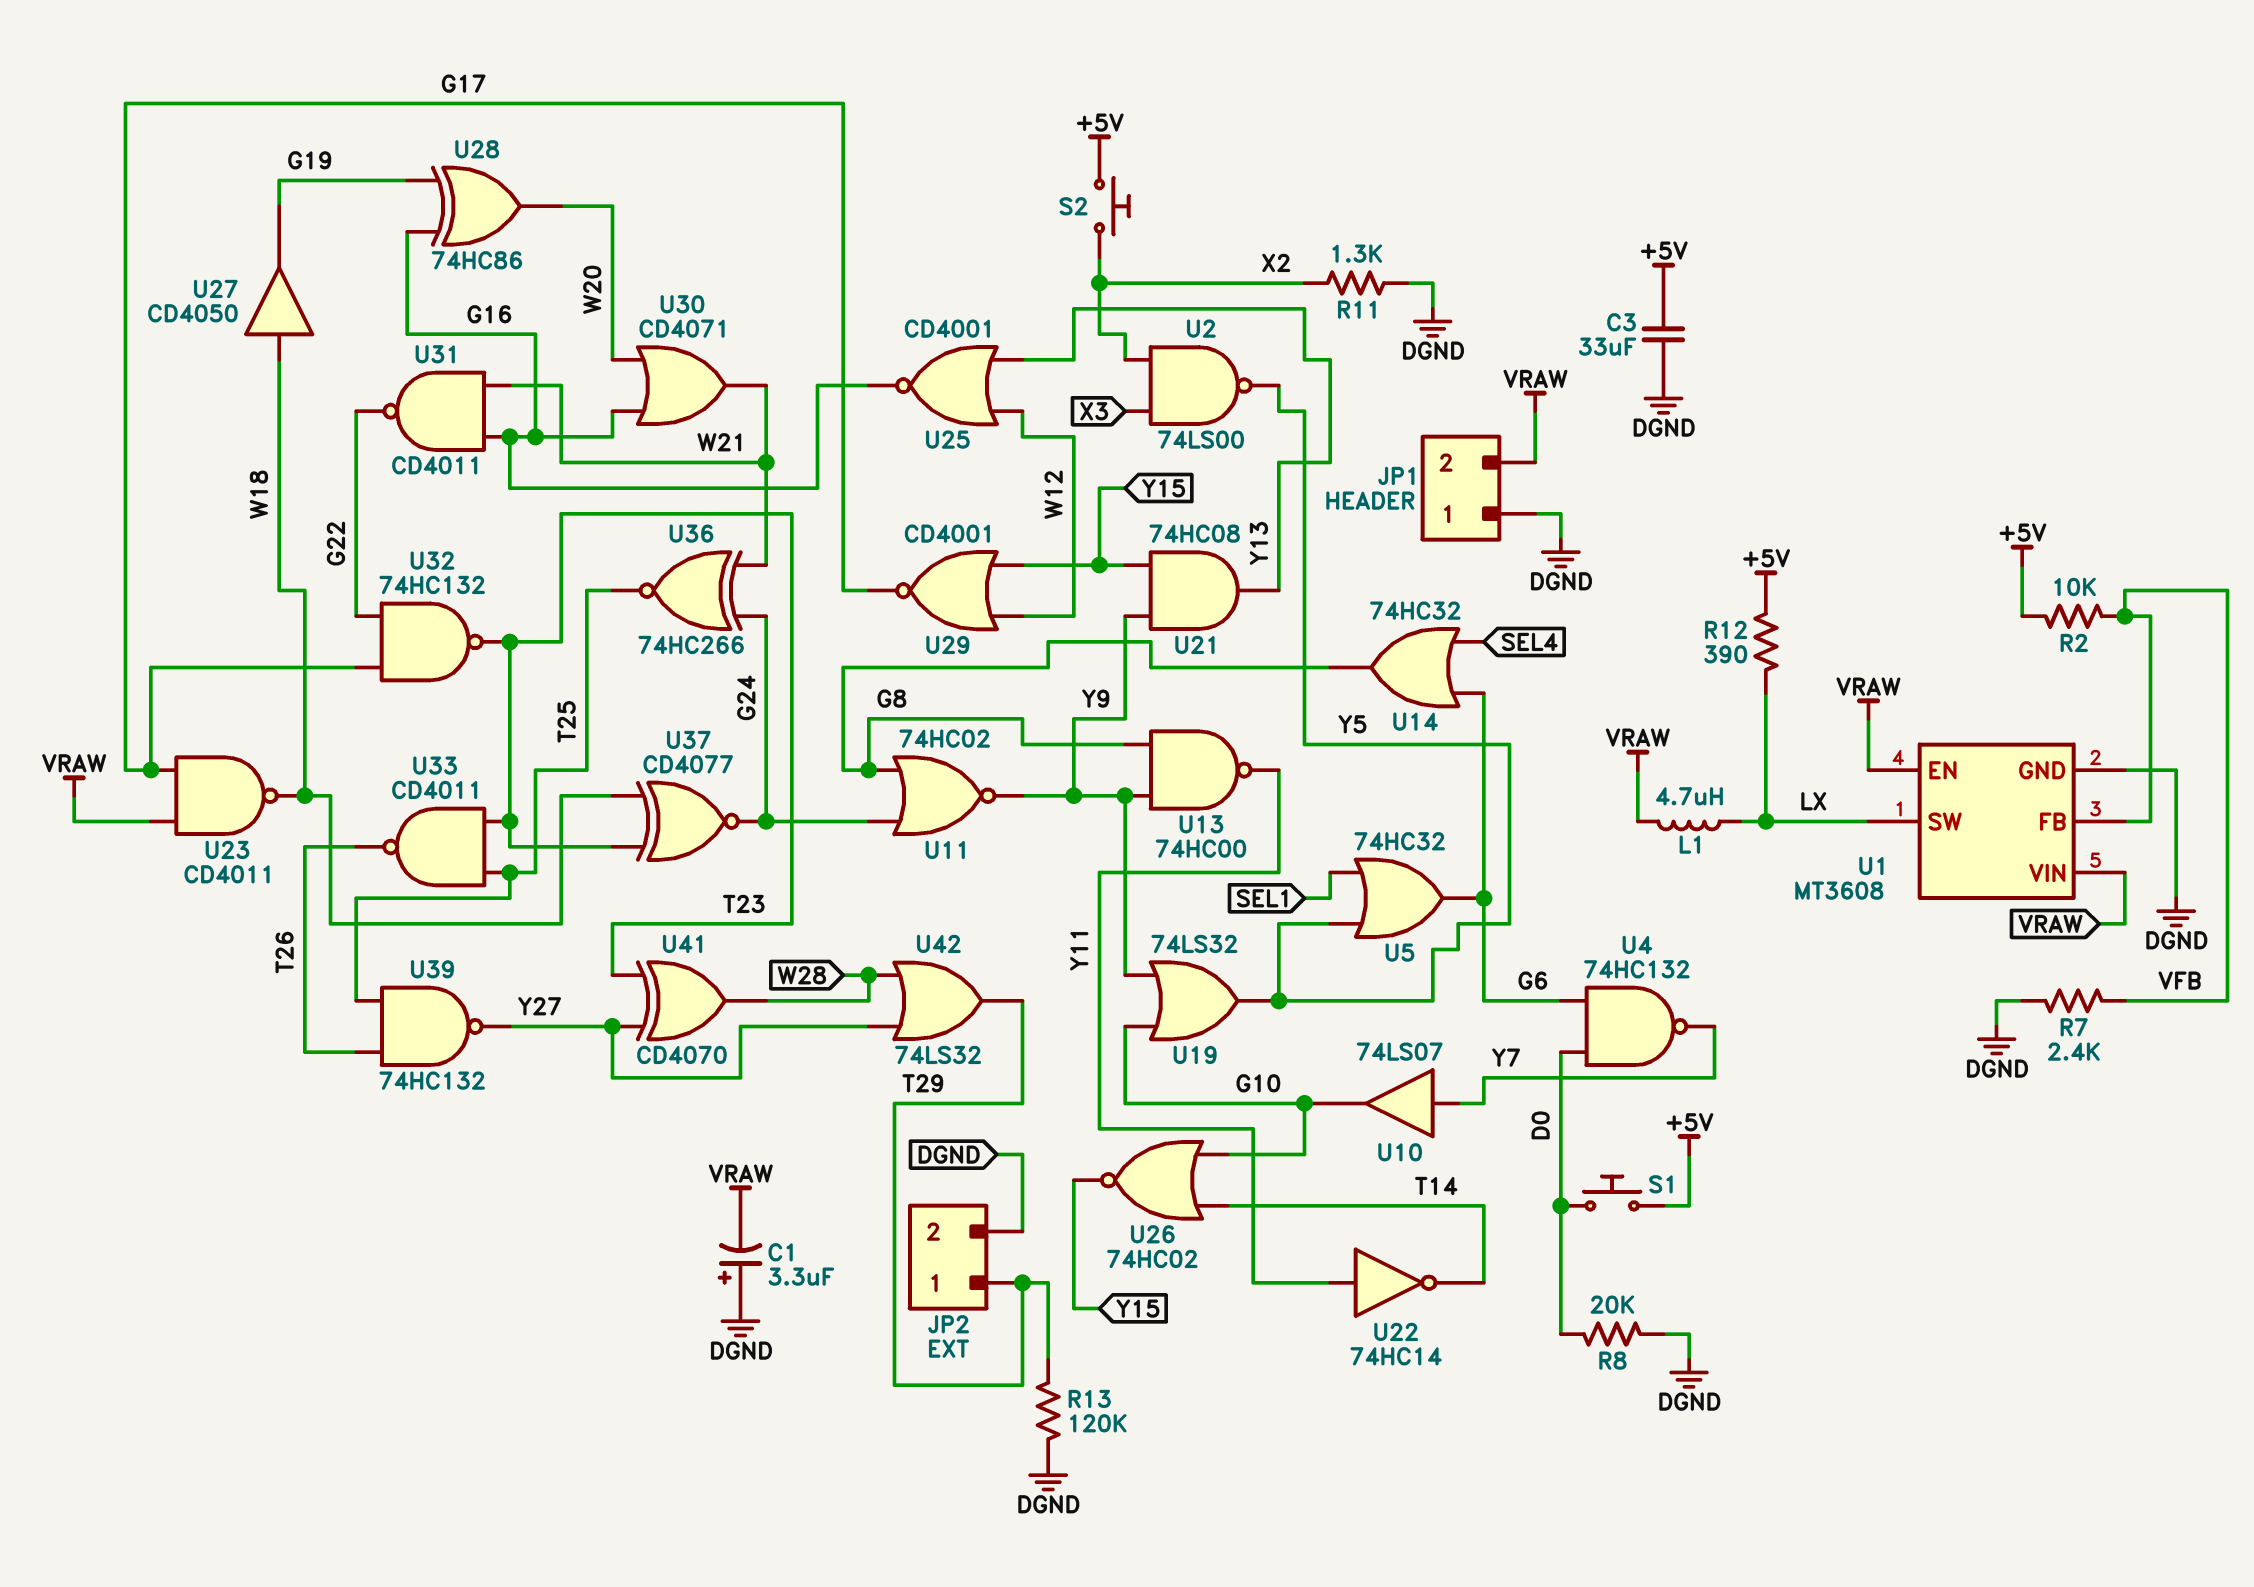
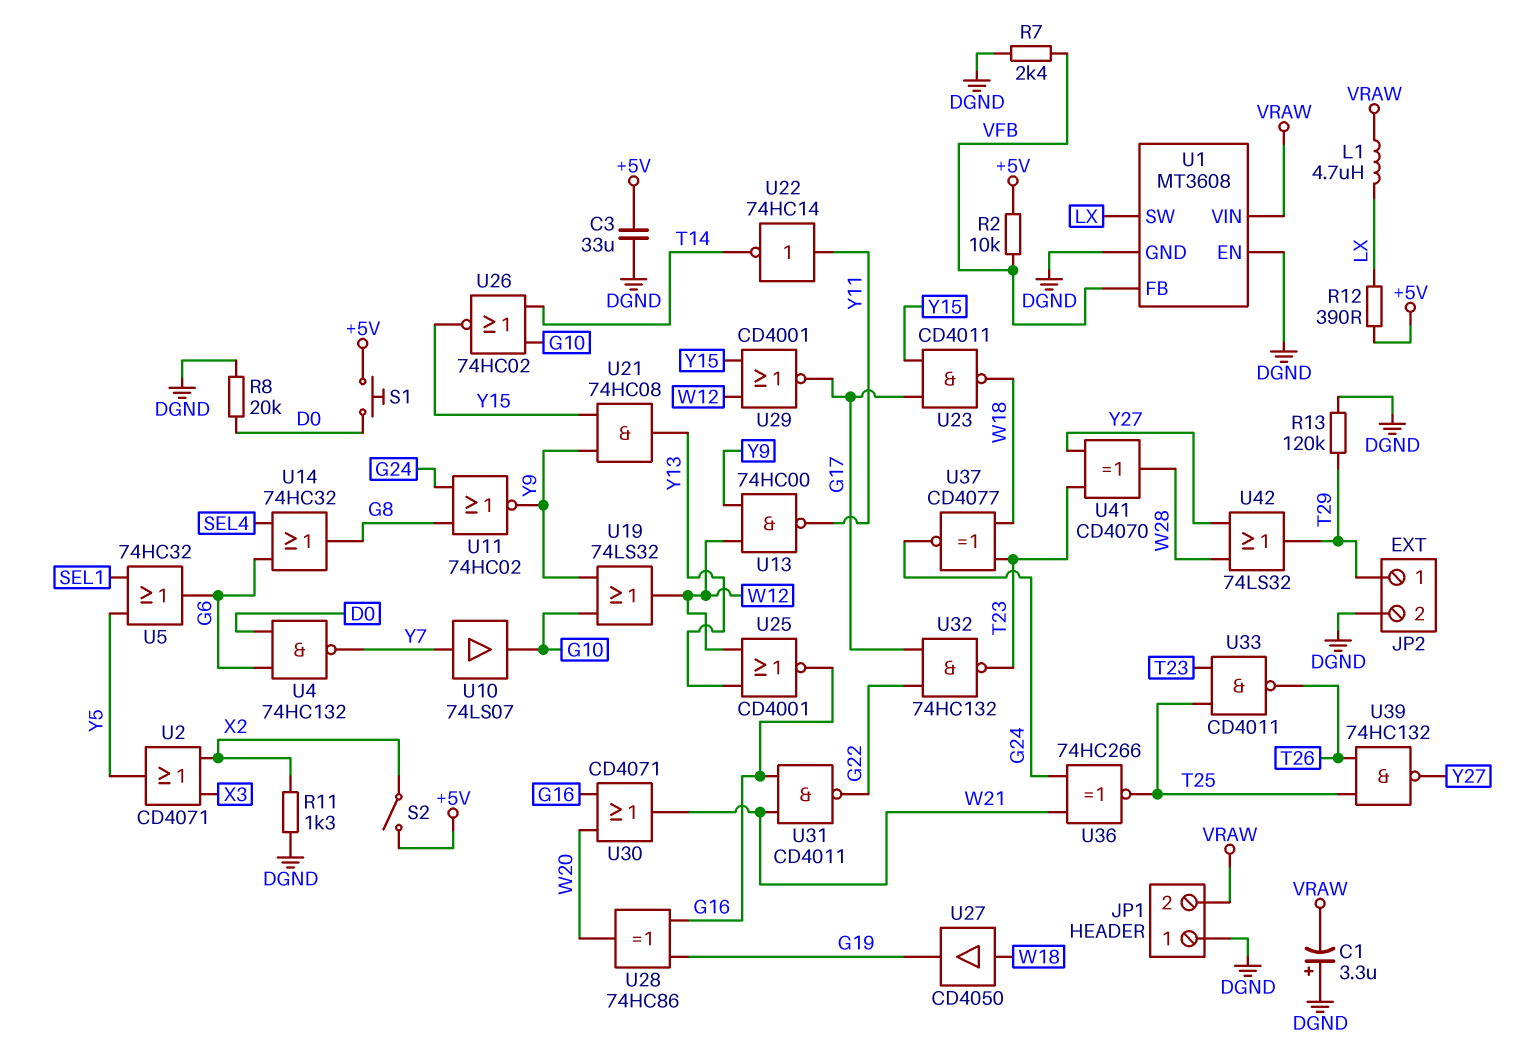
S2: button (+5V, X2) -> switch (+5V, X2)
U1 pin EN: VRAW -> DGND
U2: NAND 74LS00 (in X2, in X3, out Y5) -> OR CD4071 (in X2, in X3, out Y5)
U13: NAND 74HC00 (in G8, in Y9, out Y11) -> NAND 74HC00 (in W12, in Y9, out Y11)
U19: OR 74LS32 (in G10, in Y9, out Y5) -> OR 74LS32 (in G10, in Y9, out W12)
U23: NAND CD4011 (in G17, in VRAW, out W18) -> NAND CD4011 (in G17, in Y15, out W18)

